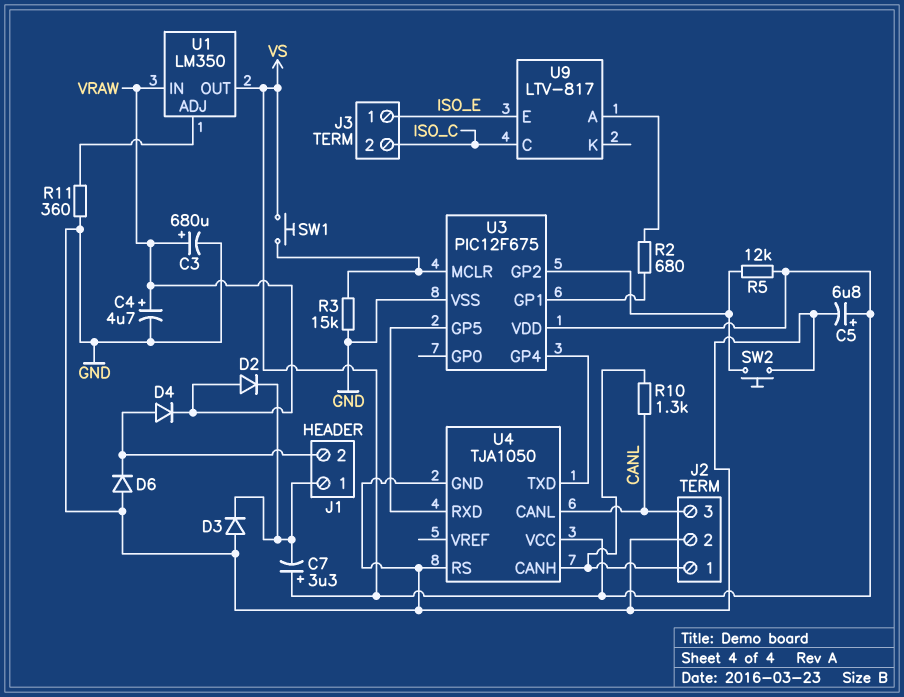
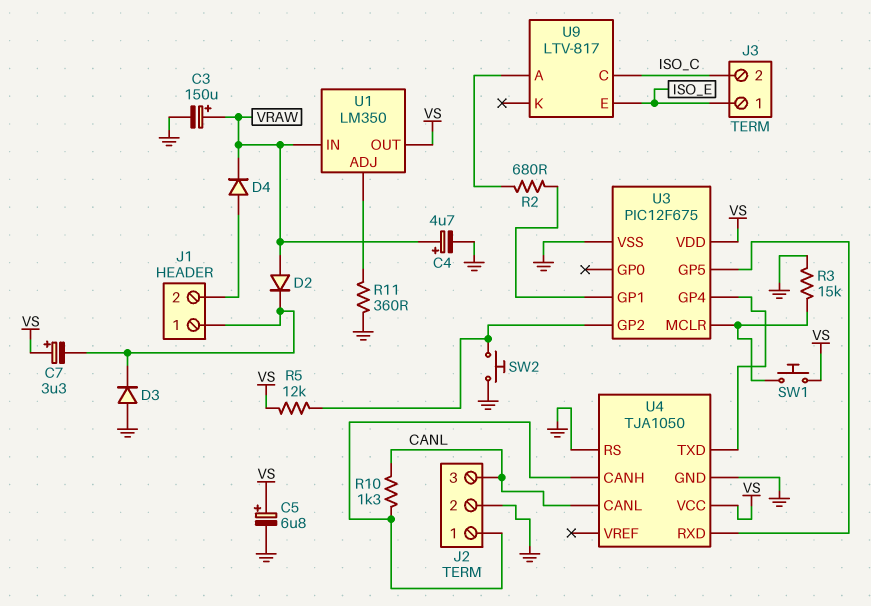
C3: 680uF (plus VRAW, minus GND) -> 150uF (plus VRAW, minus GND)
D6: diode (A GND, K J1/2) -> none

